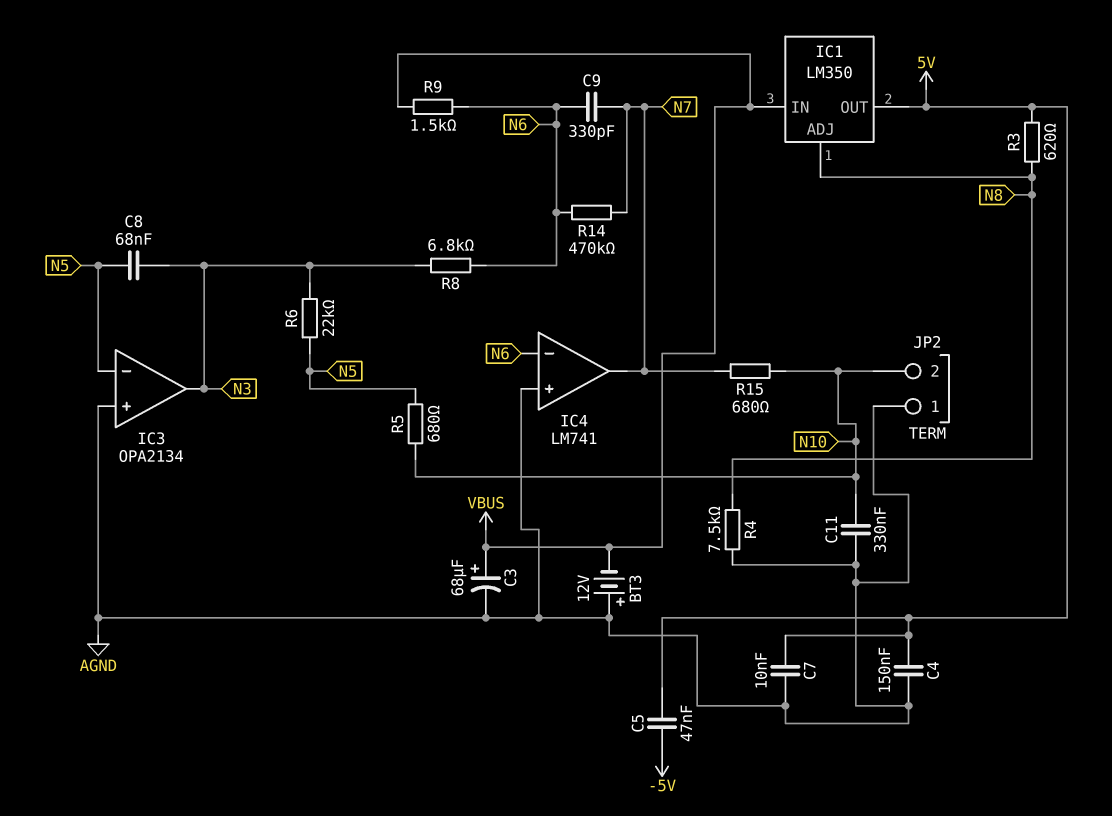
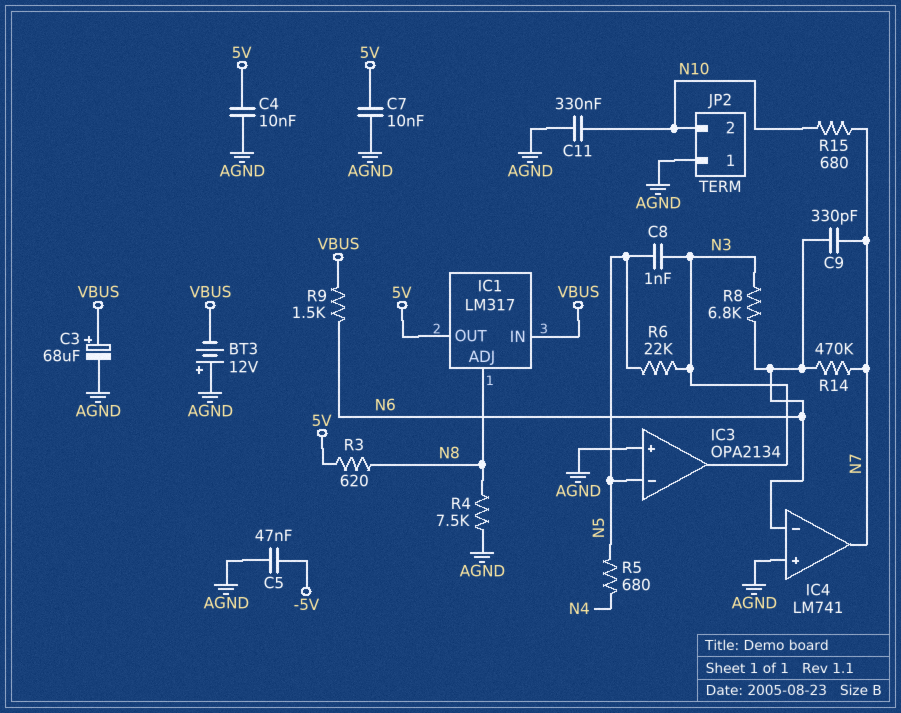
C4: 150nF (5V, AGND) -> 10nF (5V, AGND)
C5: 47nF (-5V, 5V) -> 47nF (-5V, AGND)
C8: 68nF (N3, N5) -> 1nF (N3, N5)
IC1: LM350 -> LM317
R5: 680 (N5, N10) -> 680 (N4, N5)

